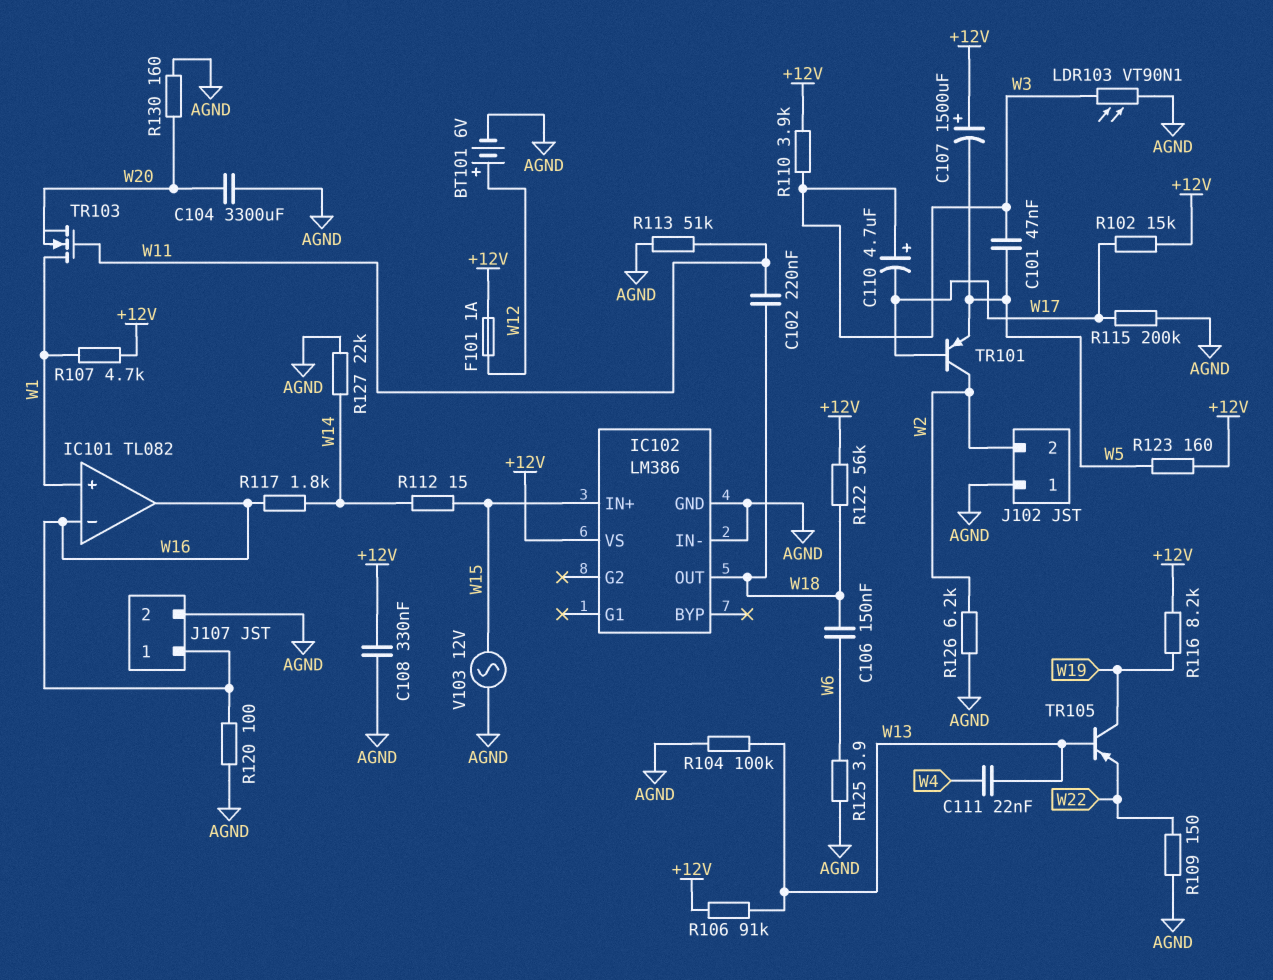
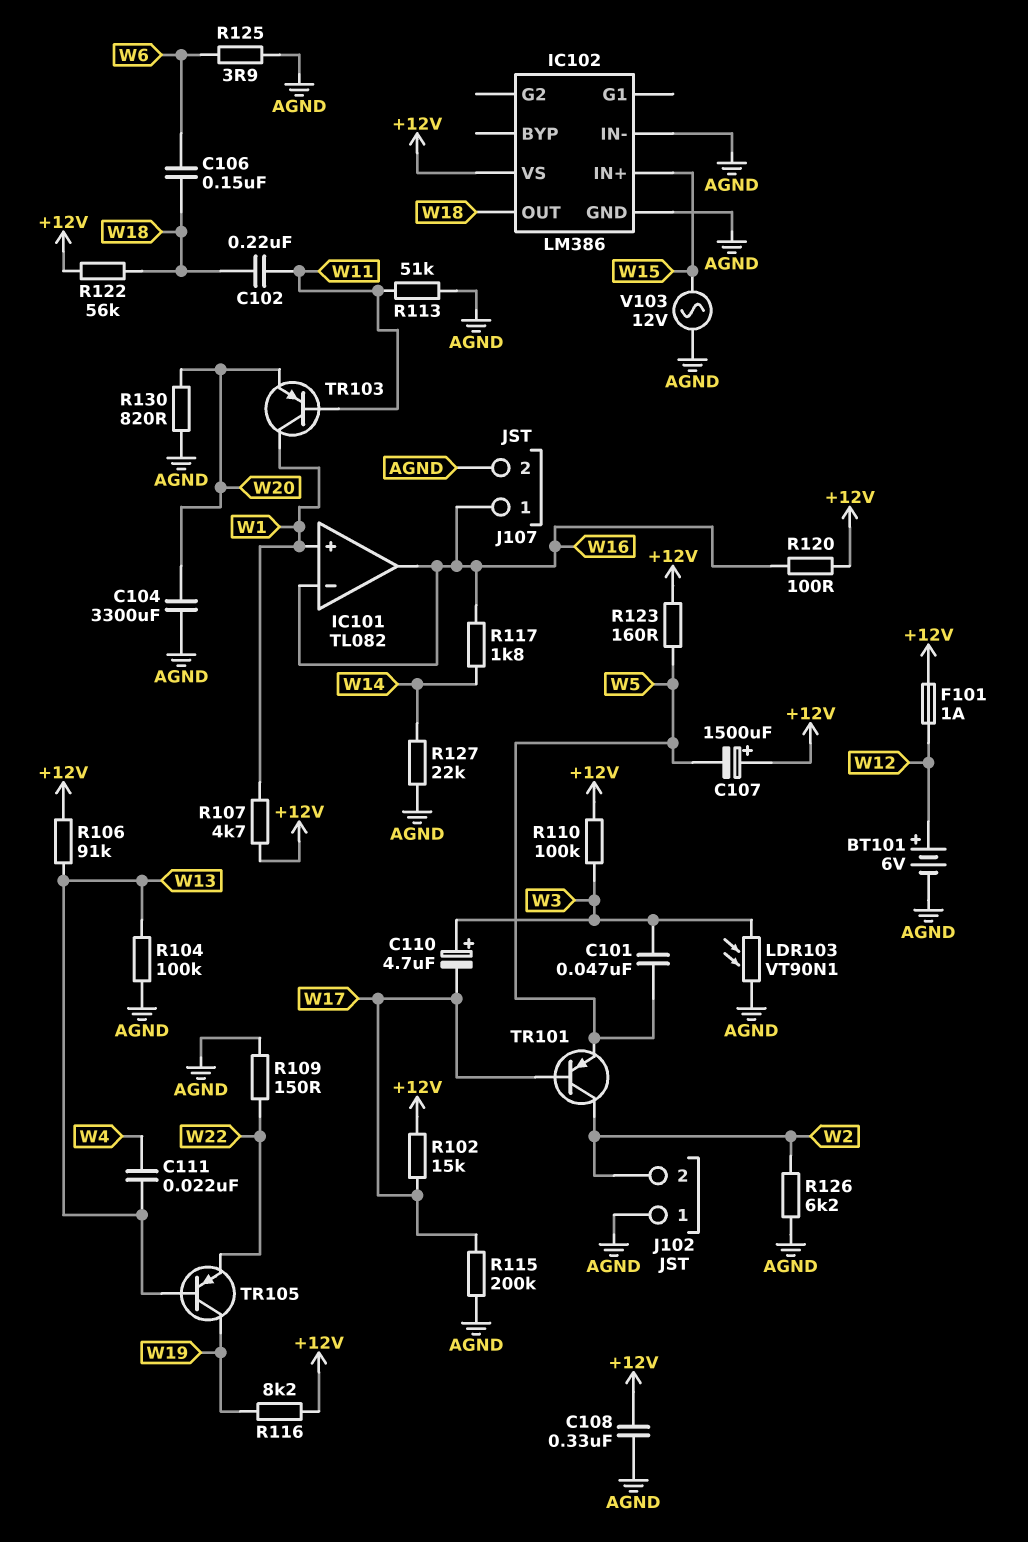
R110: 3.9k (+12V, W3) -> 100k (+12V, W3)
R112: 15 (W14, W15) -> none
R120: 100 (AGND, W16) -> 100 (+12V, W16)
R130: 160 (AGND, W20) -> 820 (AGND, W20)
TR103: NMOS (G W11, D W1, S W20) -> PNP (B W11, C W1, E W20)

